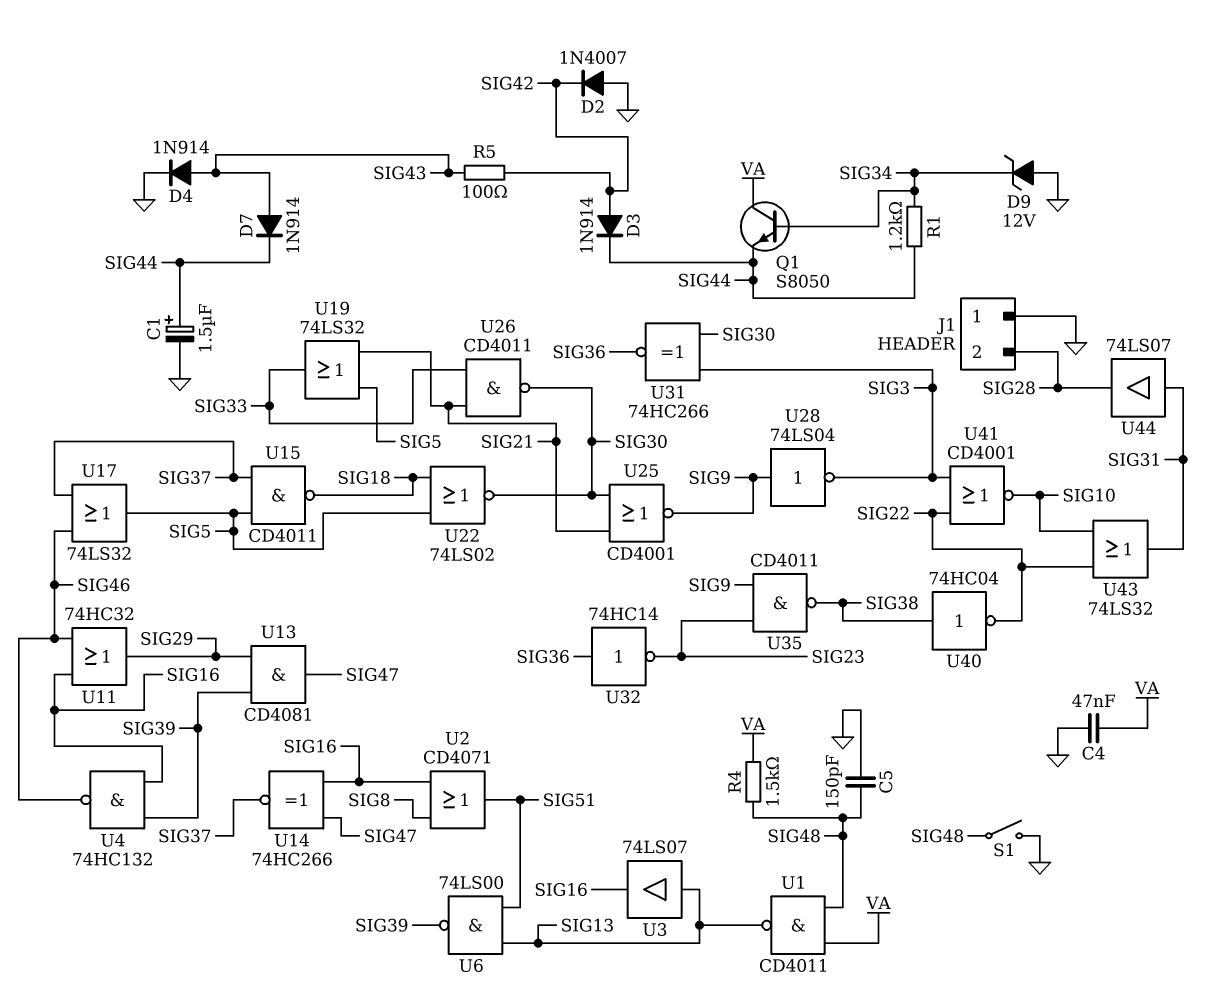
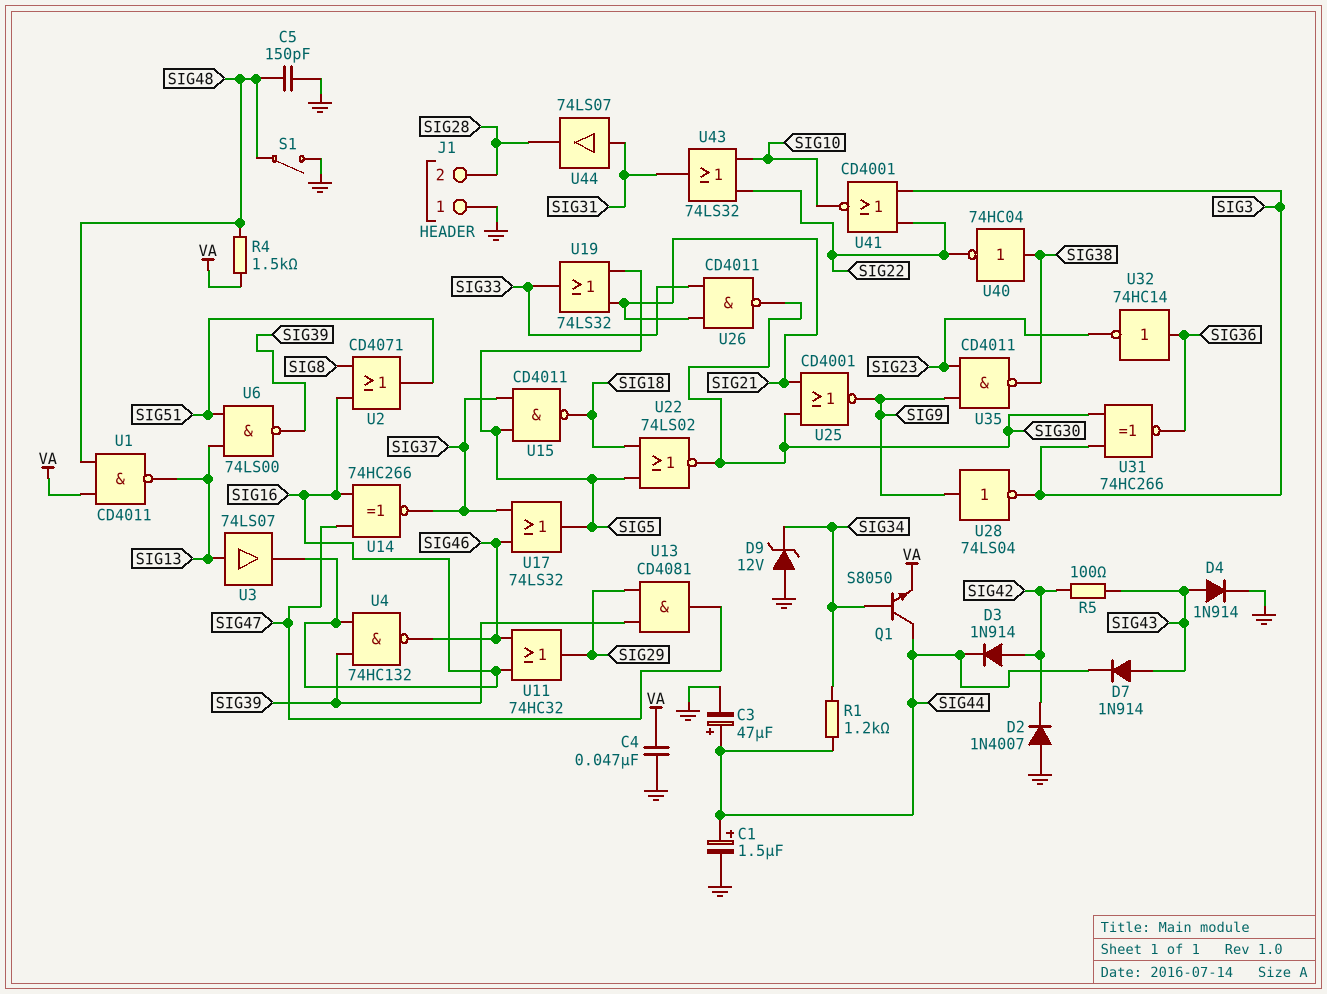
C3: none -> 47uF (plus SIG44, minus GND)
Q1: NPN S8050 (B SIG34, C VA, E SIG44) -> NPN S8050 (B SIG34, C SIG44, E VA)

